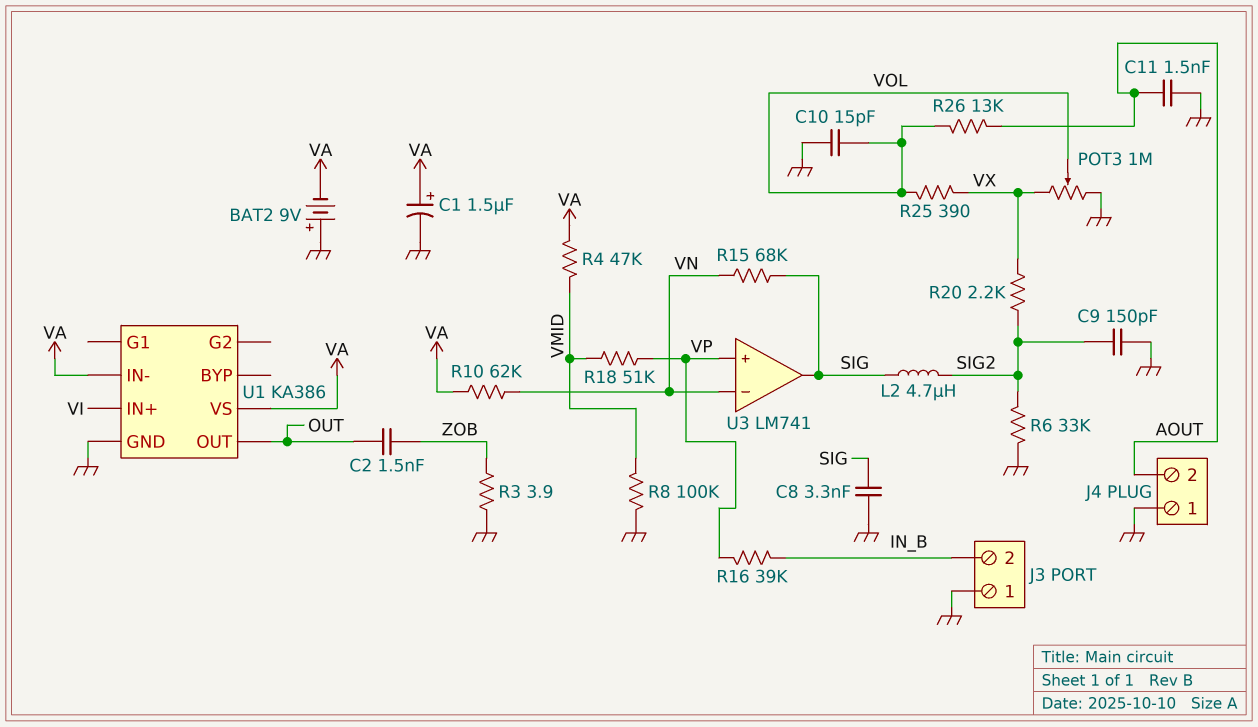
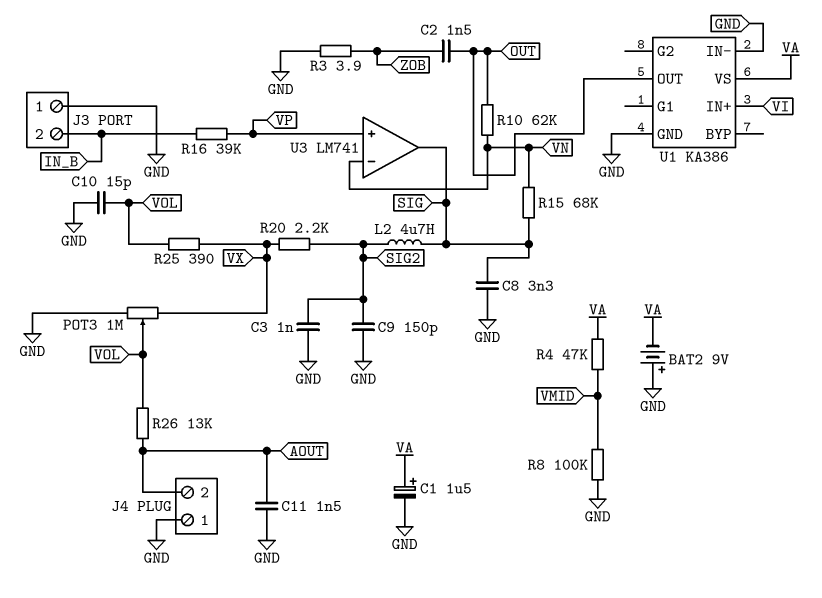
C3: none -> 1nF (GND, SIG2)
R6: 33k (GND, SIG2) -> none
R10: 62k (VA, VN) -> 62k (OUT, VN)
R18: 51k (VMID, VP) -> none
U1 pin IN-: VA -> GND

